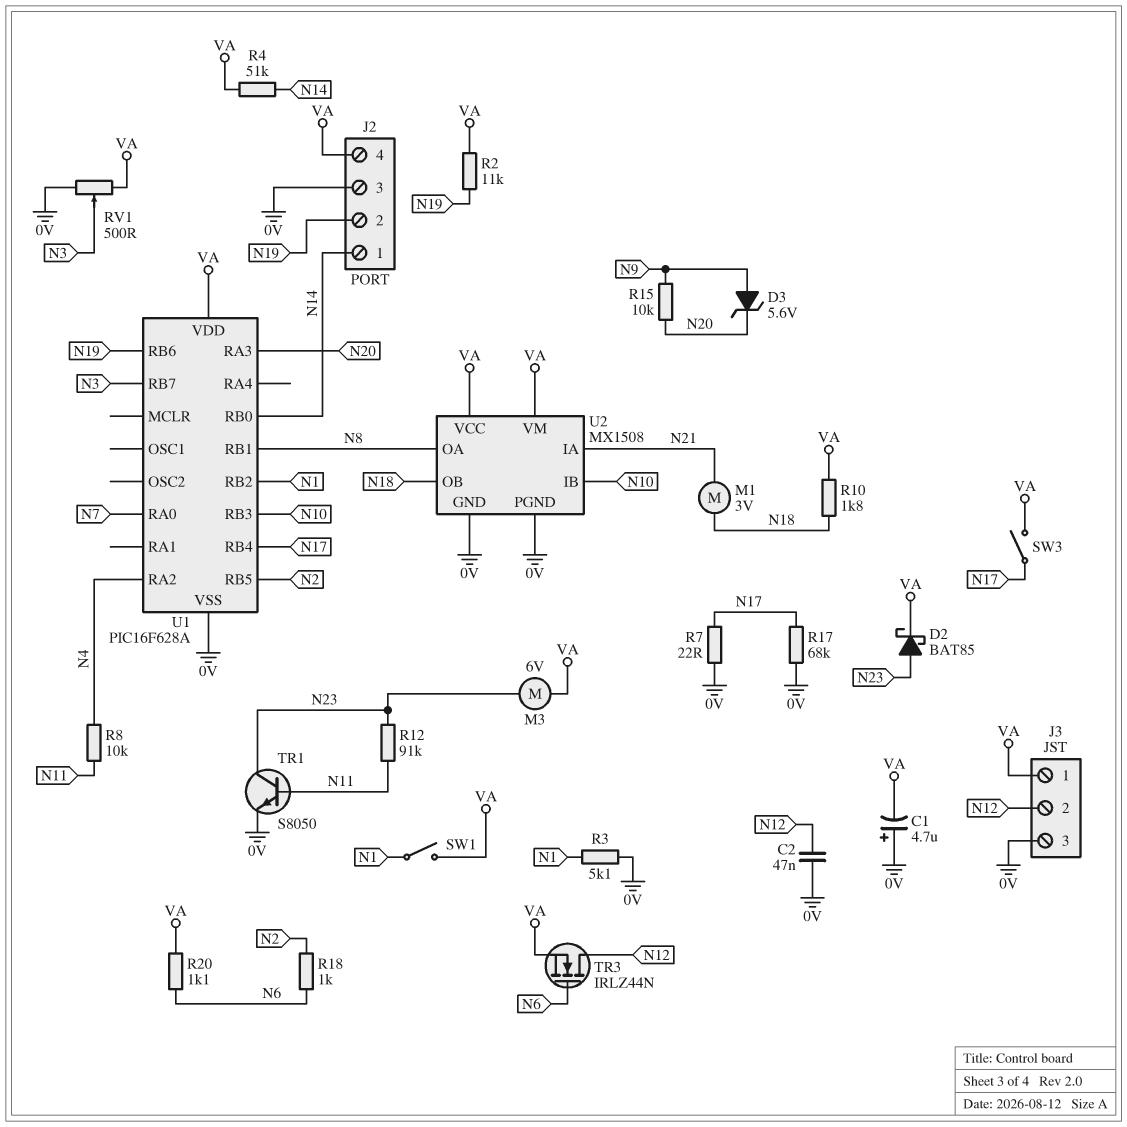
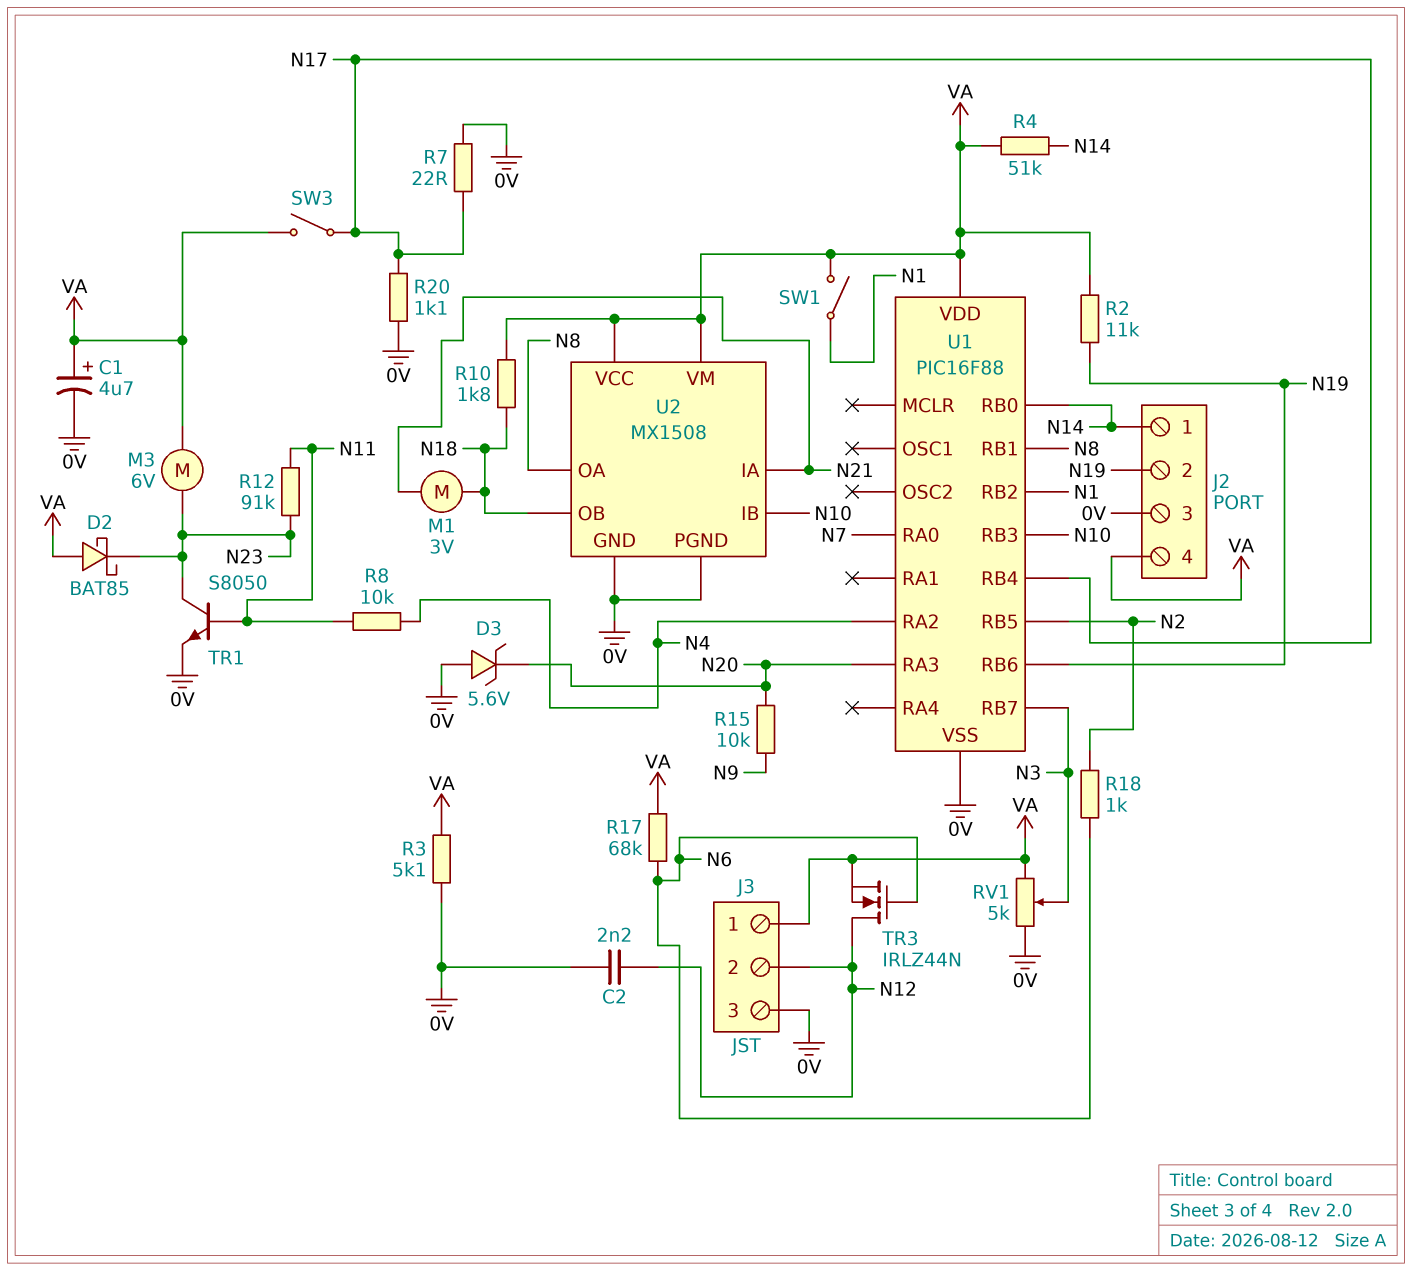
C1: 4.7uF (plus 0V, minus VA) -> 4.7uF (plus VA, minus 0V)
C2: 47nF (0V, N12) -> 2.2nF (0V, N12)
D2: schottky BAT85 (A N23, K VA) -> schottky BAT85 (A VA, K N23)
D3: zener 5.6V (A N9, K N20) -> zener 5.6V (A 0V, K N20)
R3: 5.1k (0V, N1) -> 5.1k (0V, VA)
R17: 68k (0V, N17) -> 68k (N6, VA)
R20: 1.1k (N6, VA) -> 1.1k (0V, N17)
RV1: 500 (0V, VA, wiper N3) -> 5k (0V, VA, wiper N3)
U1: PIC16F628A -> PIC16F88

